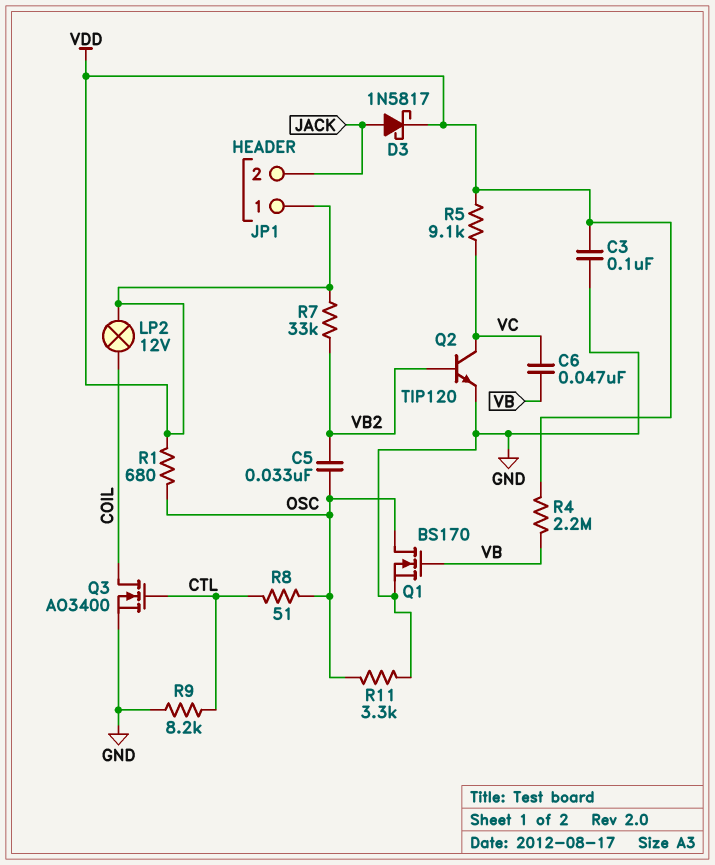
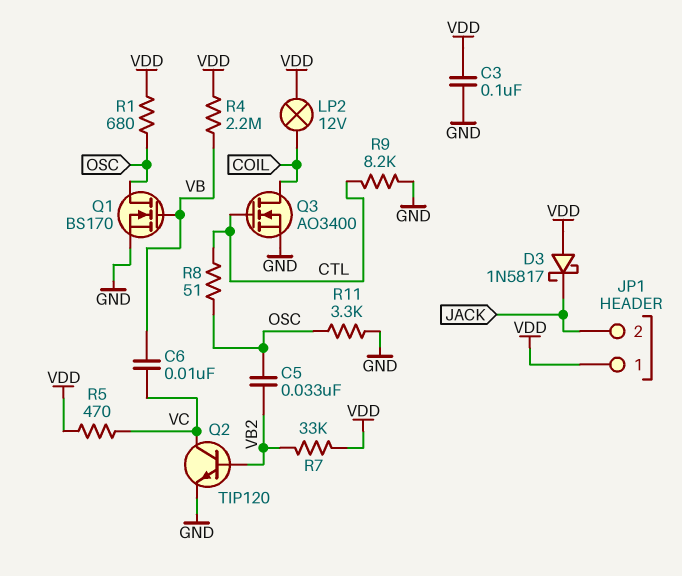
C6: 47nF (VB, VC) -> 10nF (VB, VC)
D3: schottky 1N5817 (A JACK, K VDD) -> schottky 1N5817 (A VDD, K JACK)
R5: 9.1k (VC, VDD) -> 470 (VC, VDD)

